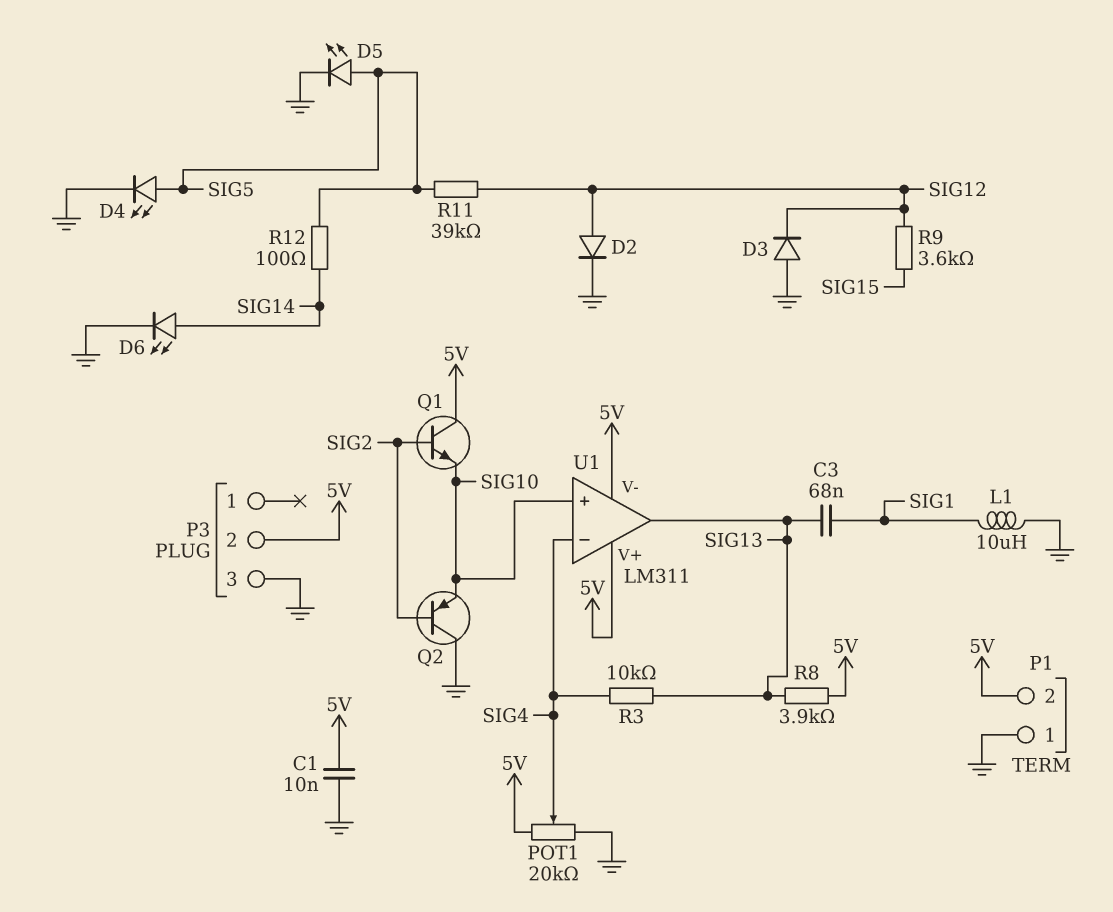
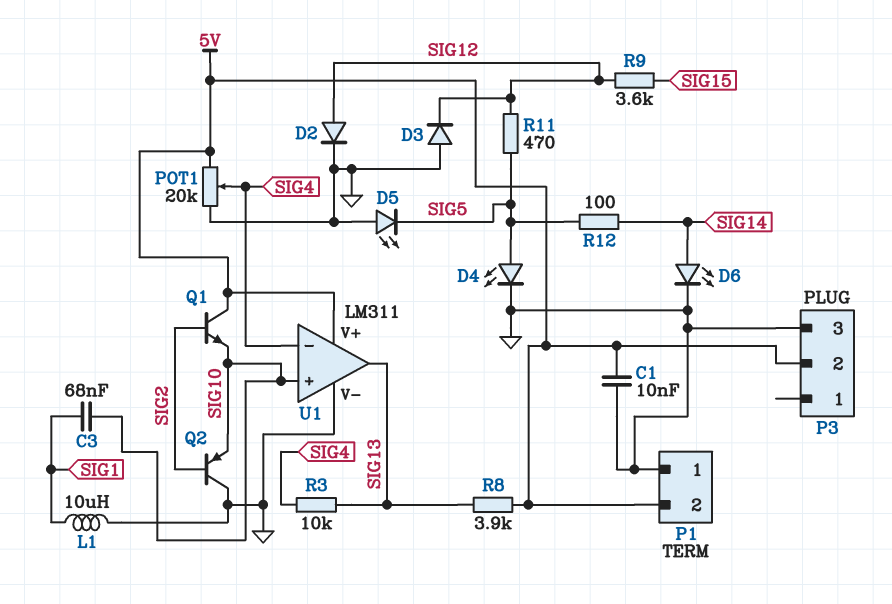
C3: 68nF (SIG1, SIG13) -> 68nF (SIG1, SIG10)
D5: LED (A SIG5, K GND) -> LED (A GND, K SIG5)
R11: 39k (SIG5, SIG12) -> 470 (SIG5, SIG12)
U1 pin V-: 5V -> GND

